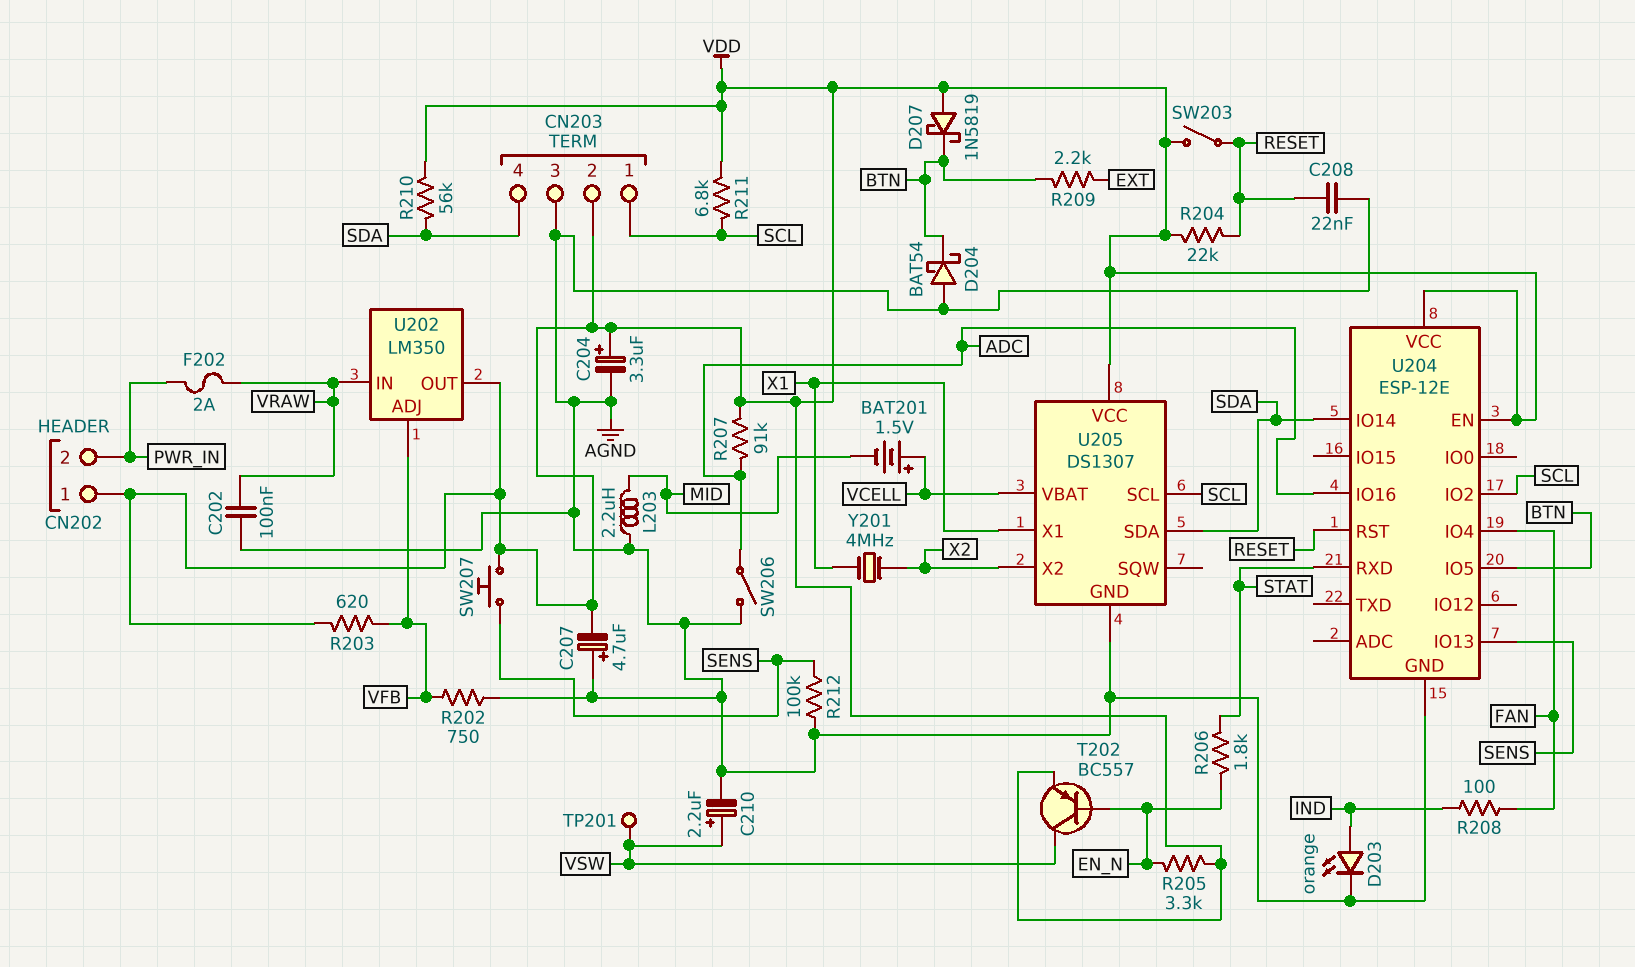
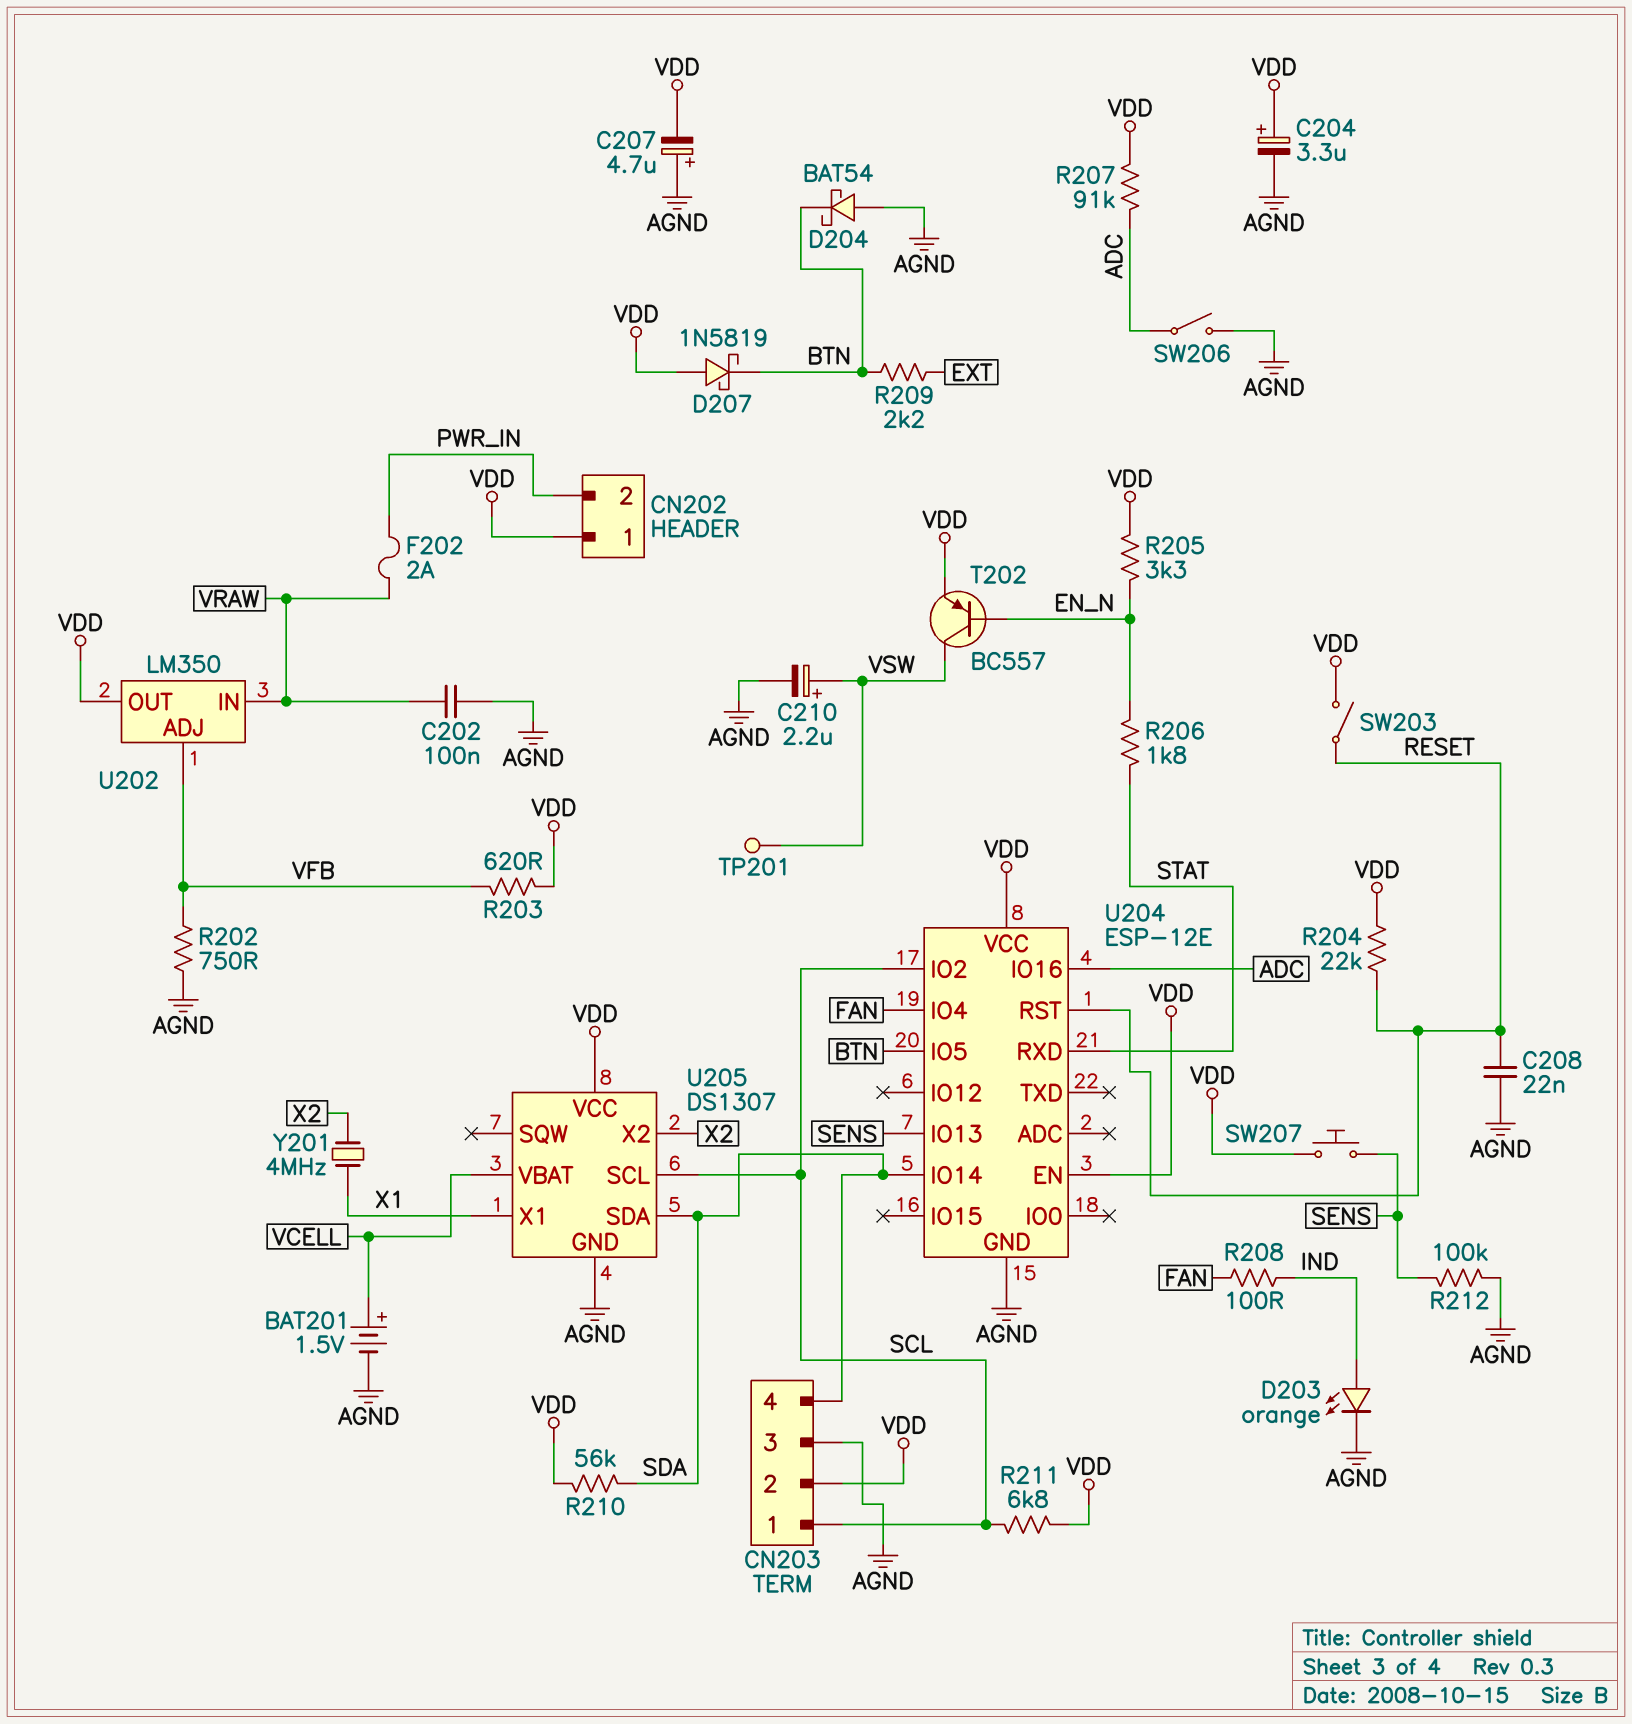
BAT201: 1.5V (plus VCELL, minus MID) -> 1.5V (plus VCELL, minus AGND)
L203: 2.2uH (AGND, MID) -> none

